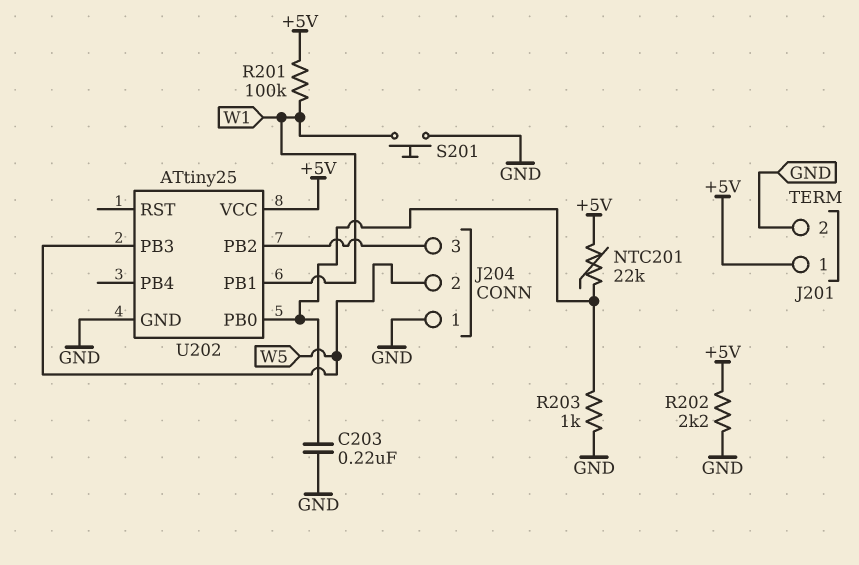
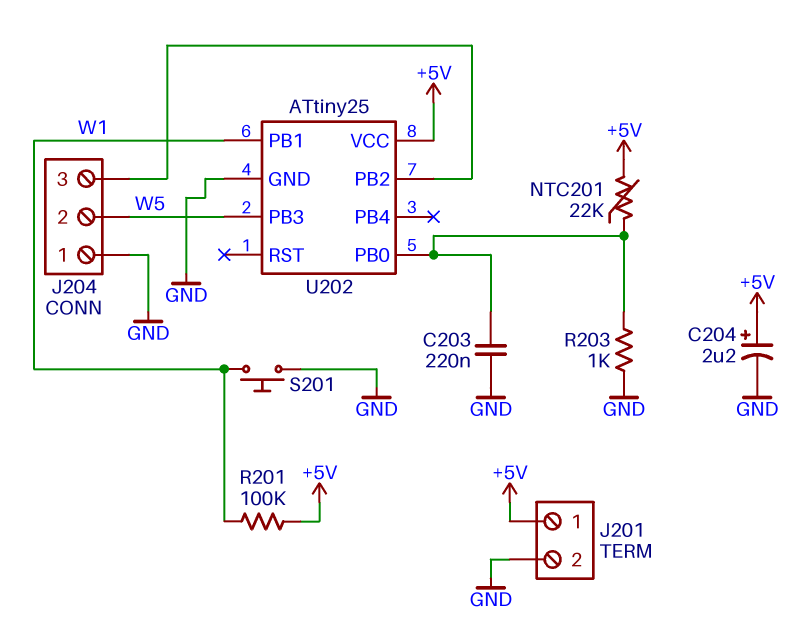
C204: none -> 2.2uF (plus +5V, minus GND)
R202: 2.2k (+5V, GND) -> none

